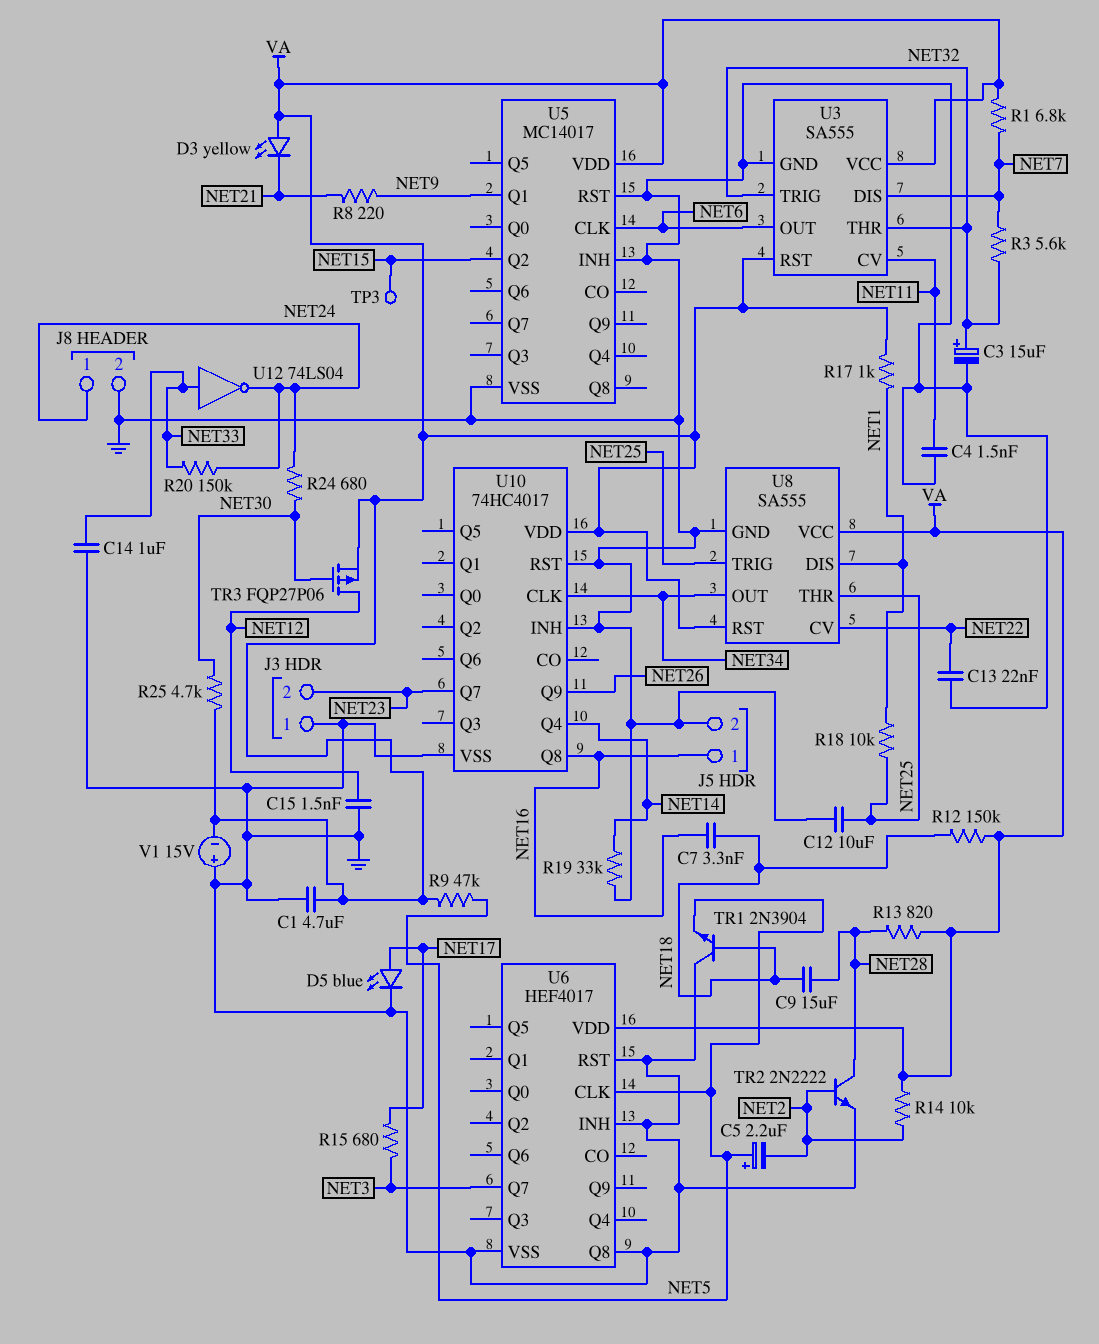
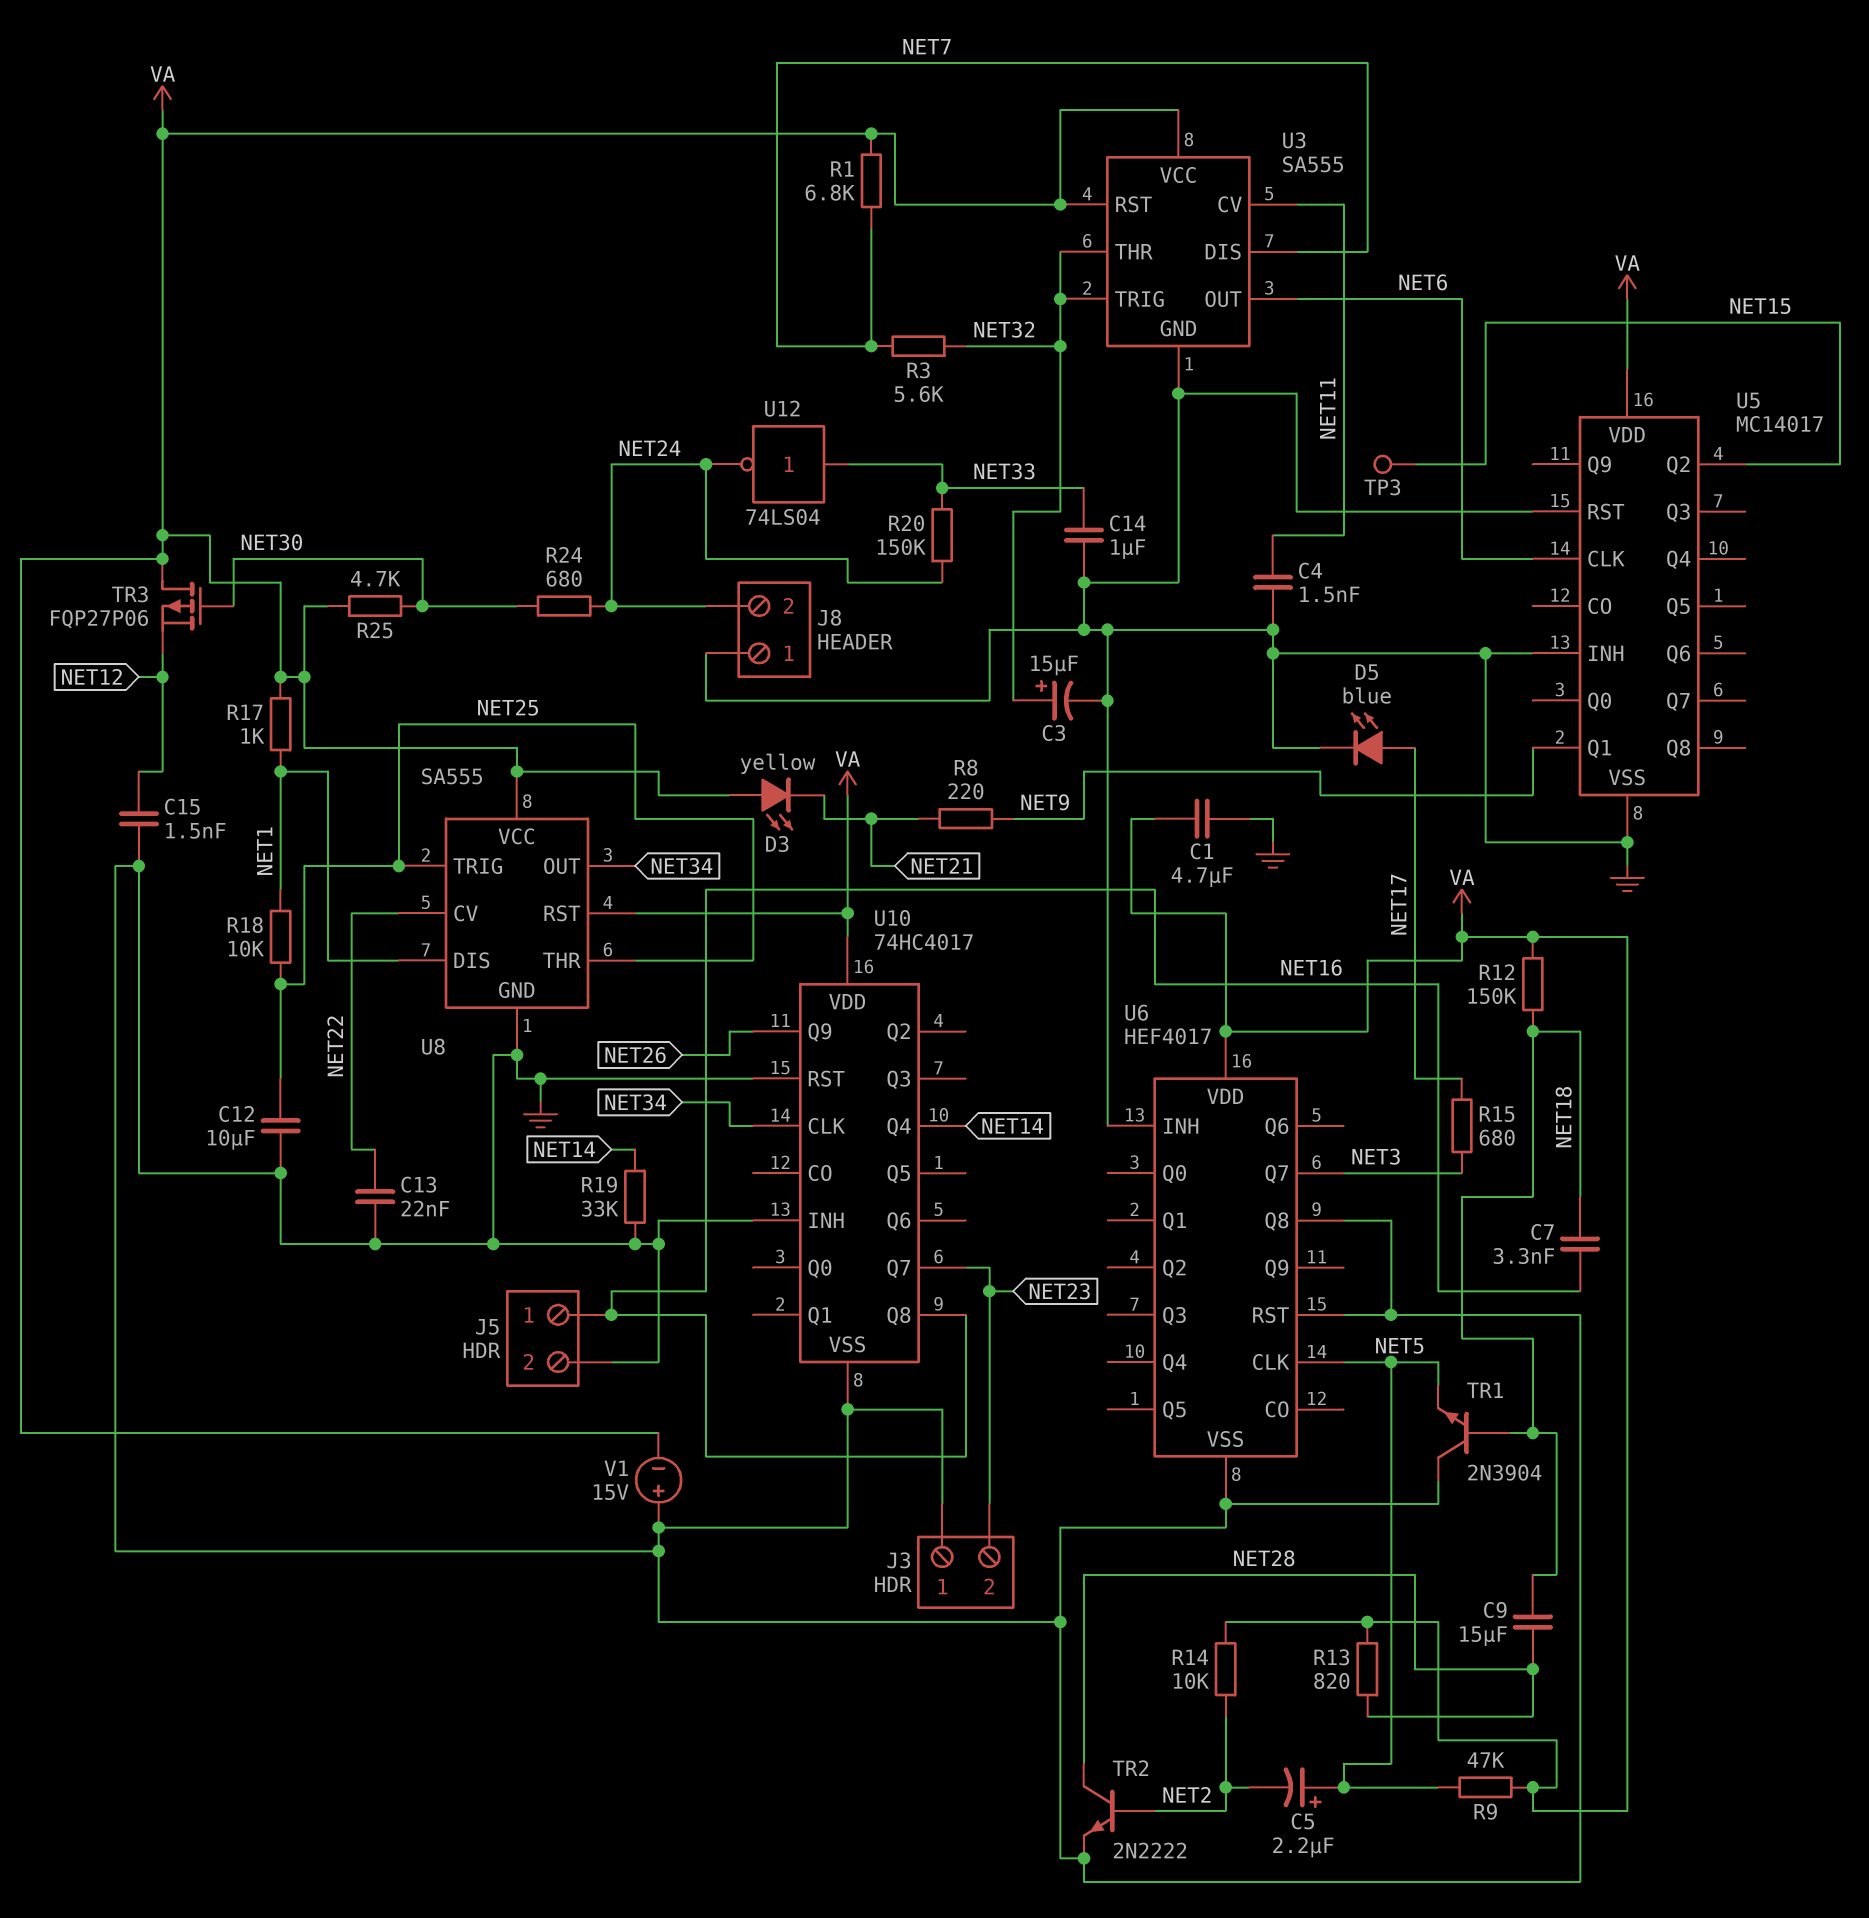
J8 pin 1: NET24 -> GND
J8 pin 2: GND -> NET24
TR3: PMOS FQP27P06 (G NET30, D NET12, S VA) -> PMOS FQP27P06 (G NET30, D VA, S NET12)

